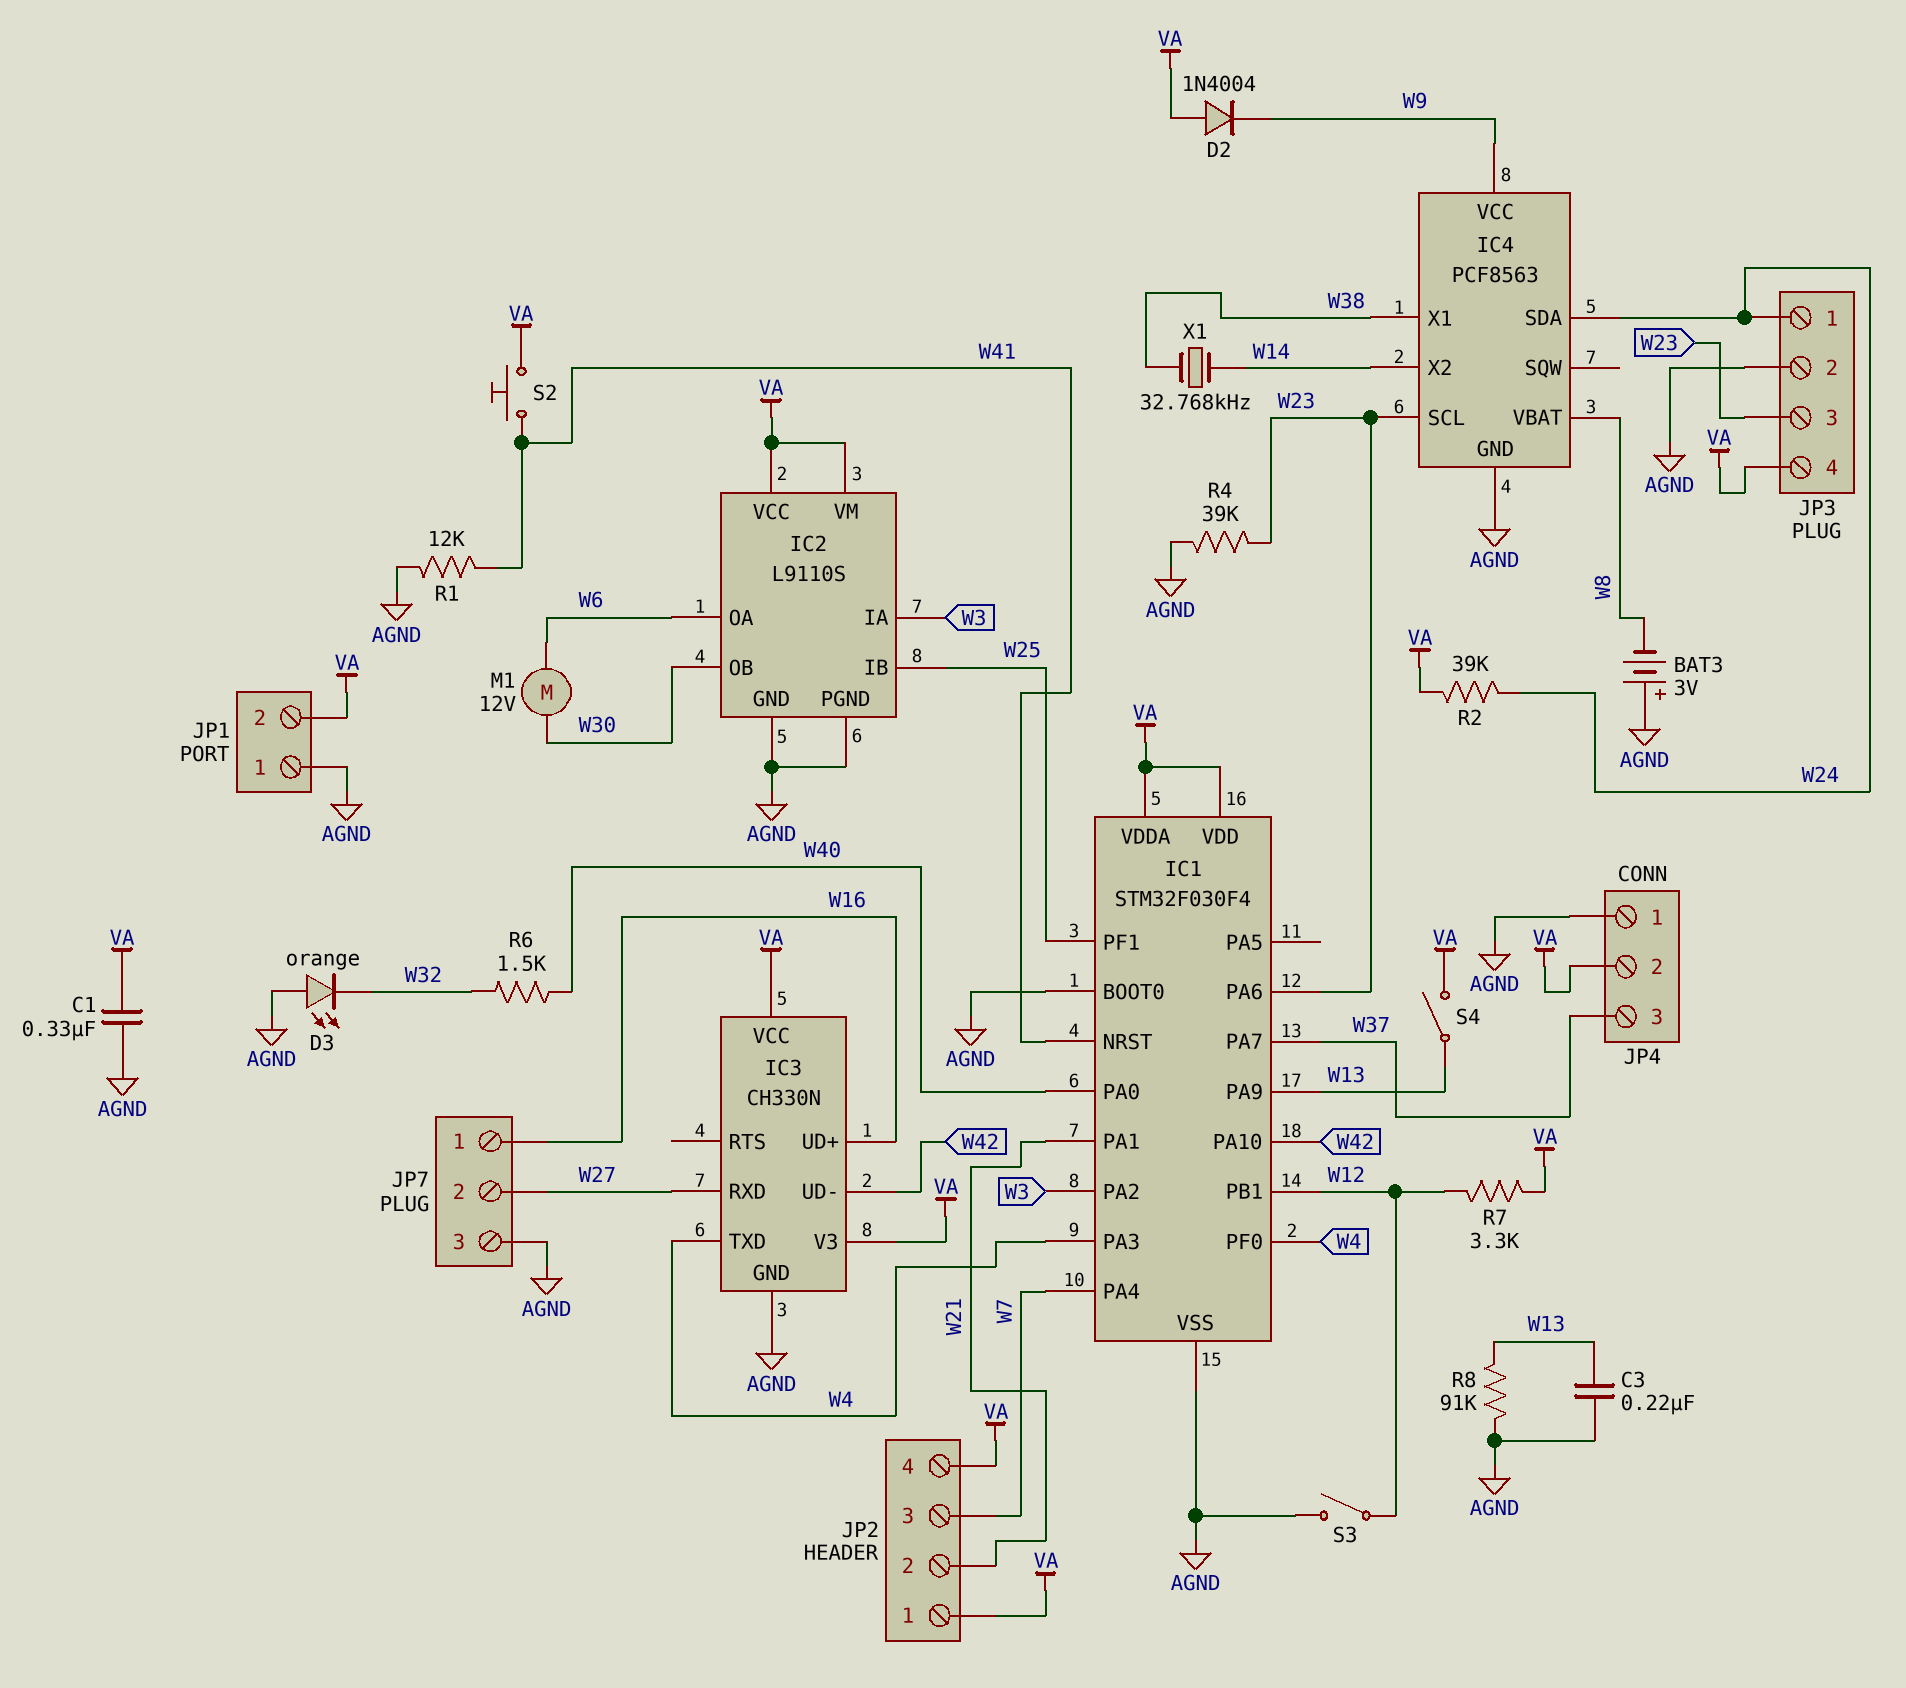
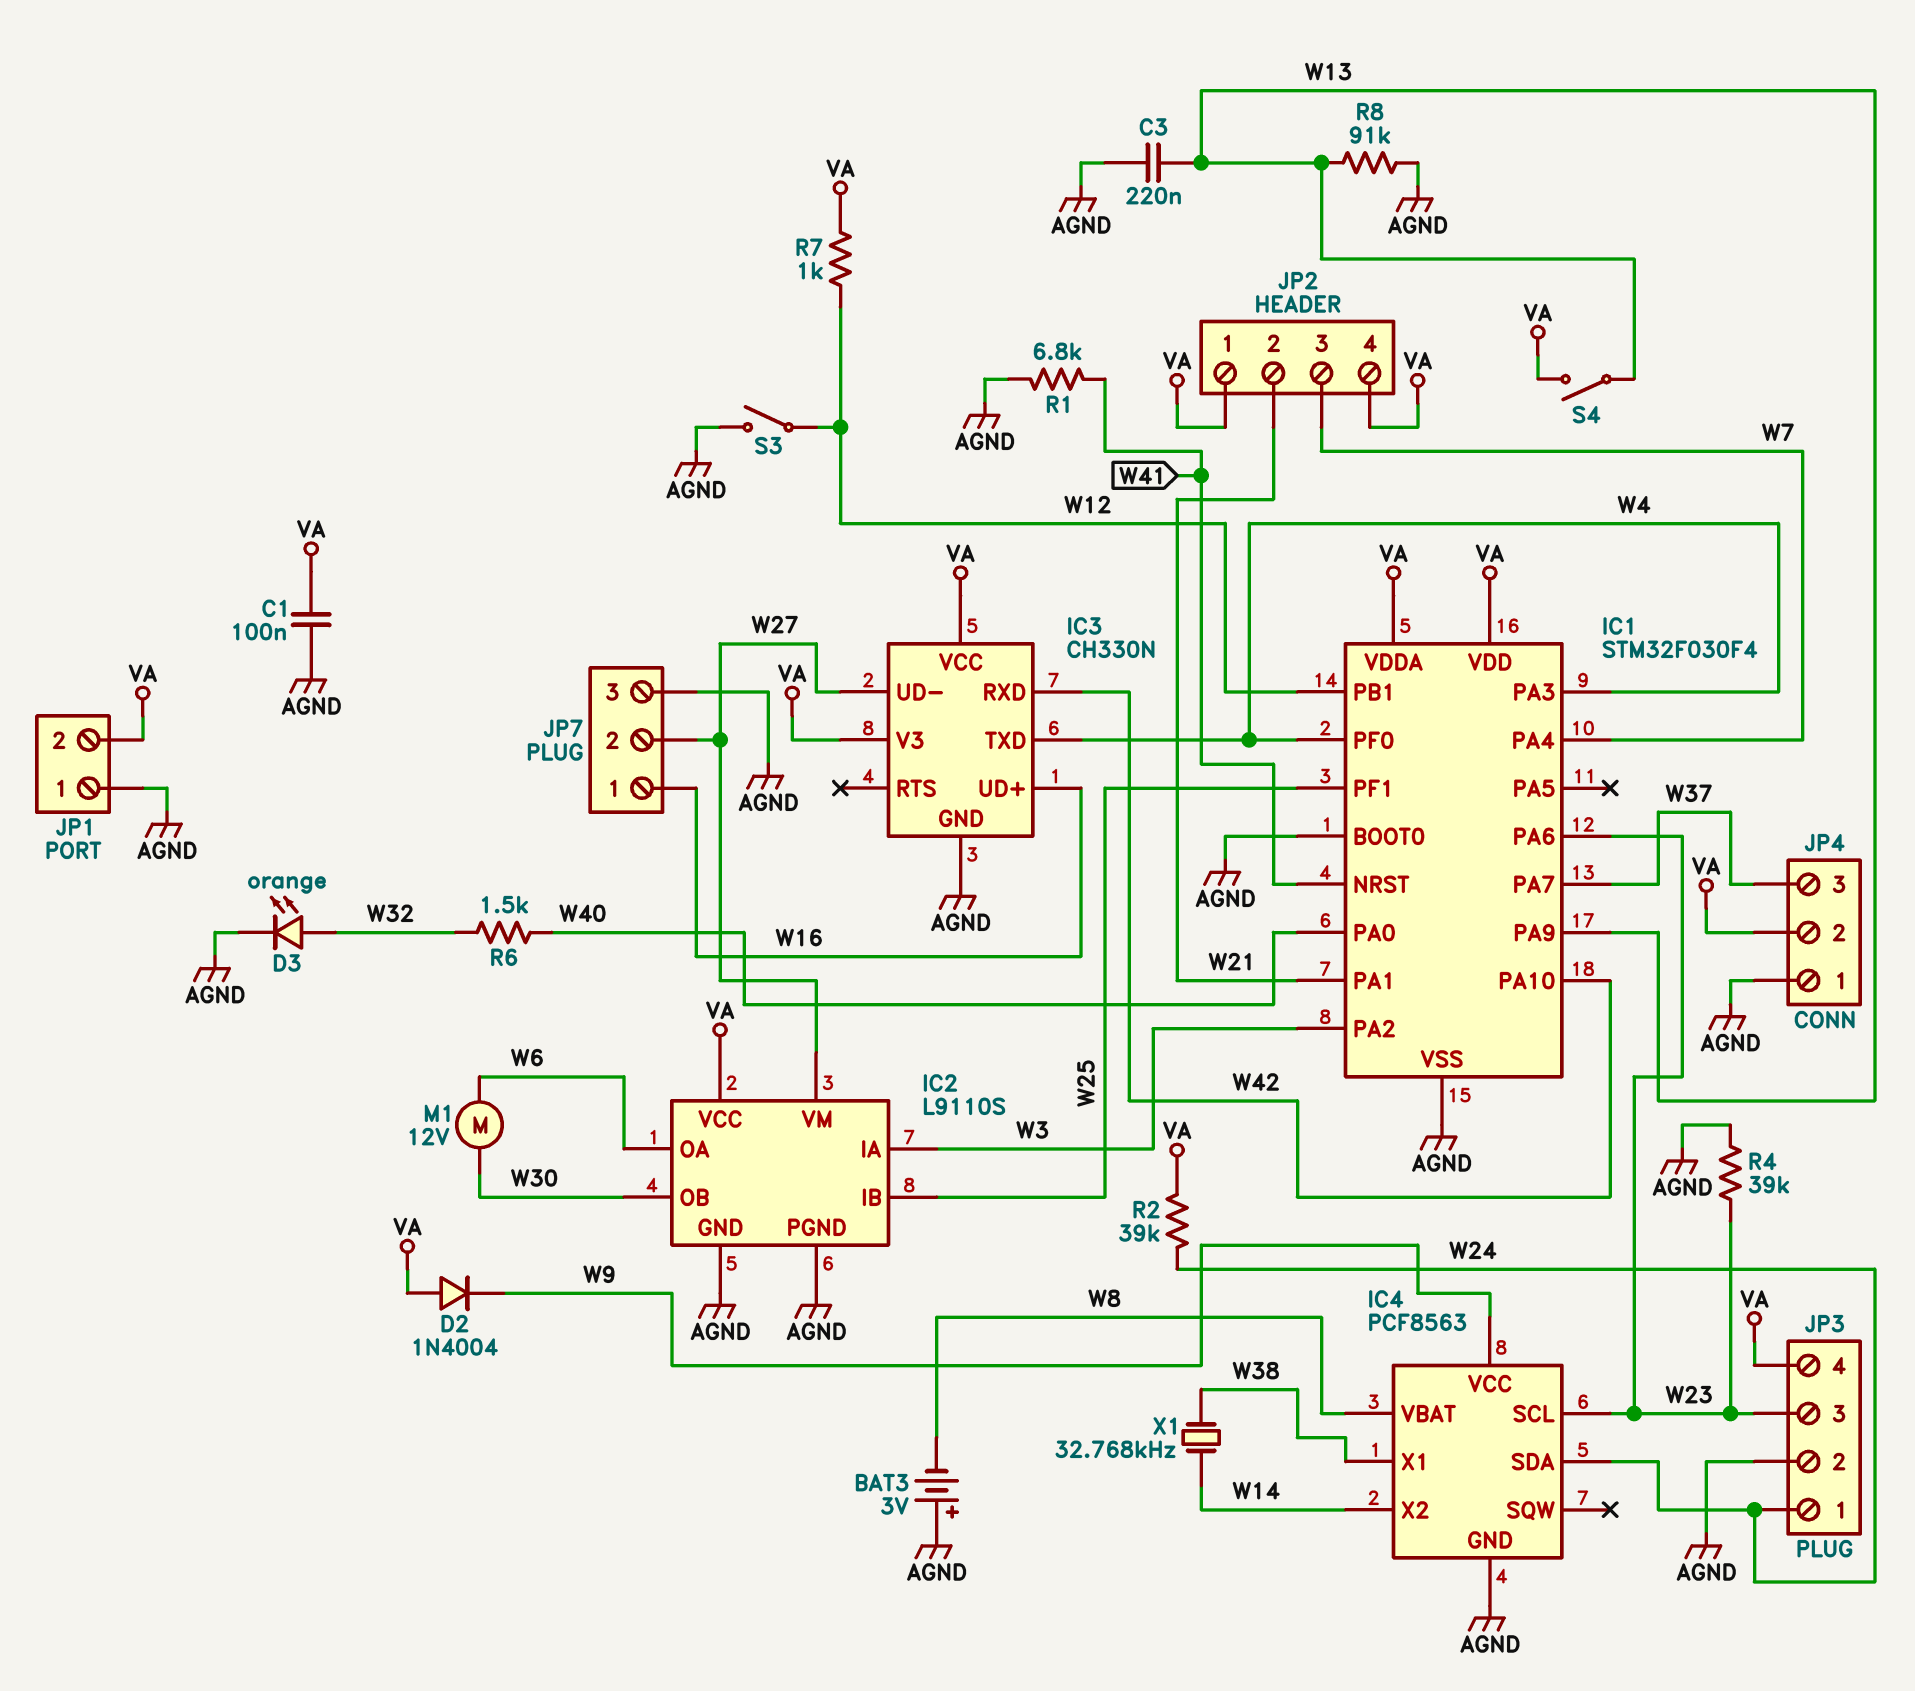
C1: 330nF (AGND, VA) -> 100nF (AGND, VA)
D3: LED orange (A AGND, K W32) -> LED orange (A W32, K AGND)
IC2 pin VM: VA -> W27
IC3 pin RXD: W27 -> W42
IC3 pin UD-: W42 -> W27
R1: 12k (AGND, W41) -> 6.8k (AGND, W41)
R7: 3.3k (VA, W12) -> 1k (VA, W12)
S2: button (VA, W41) -> none

